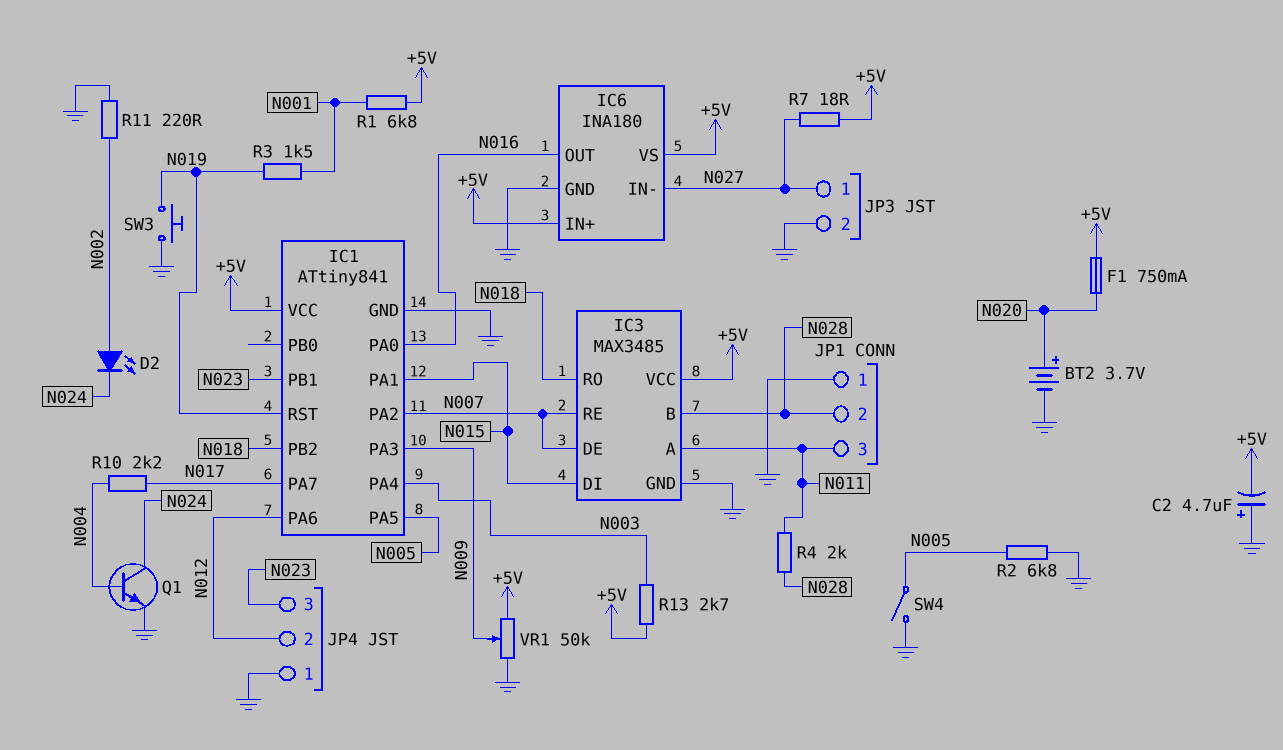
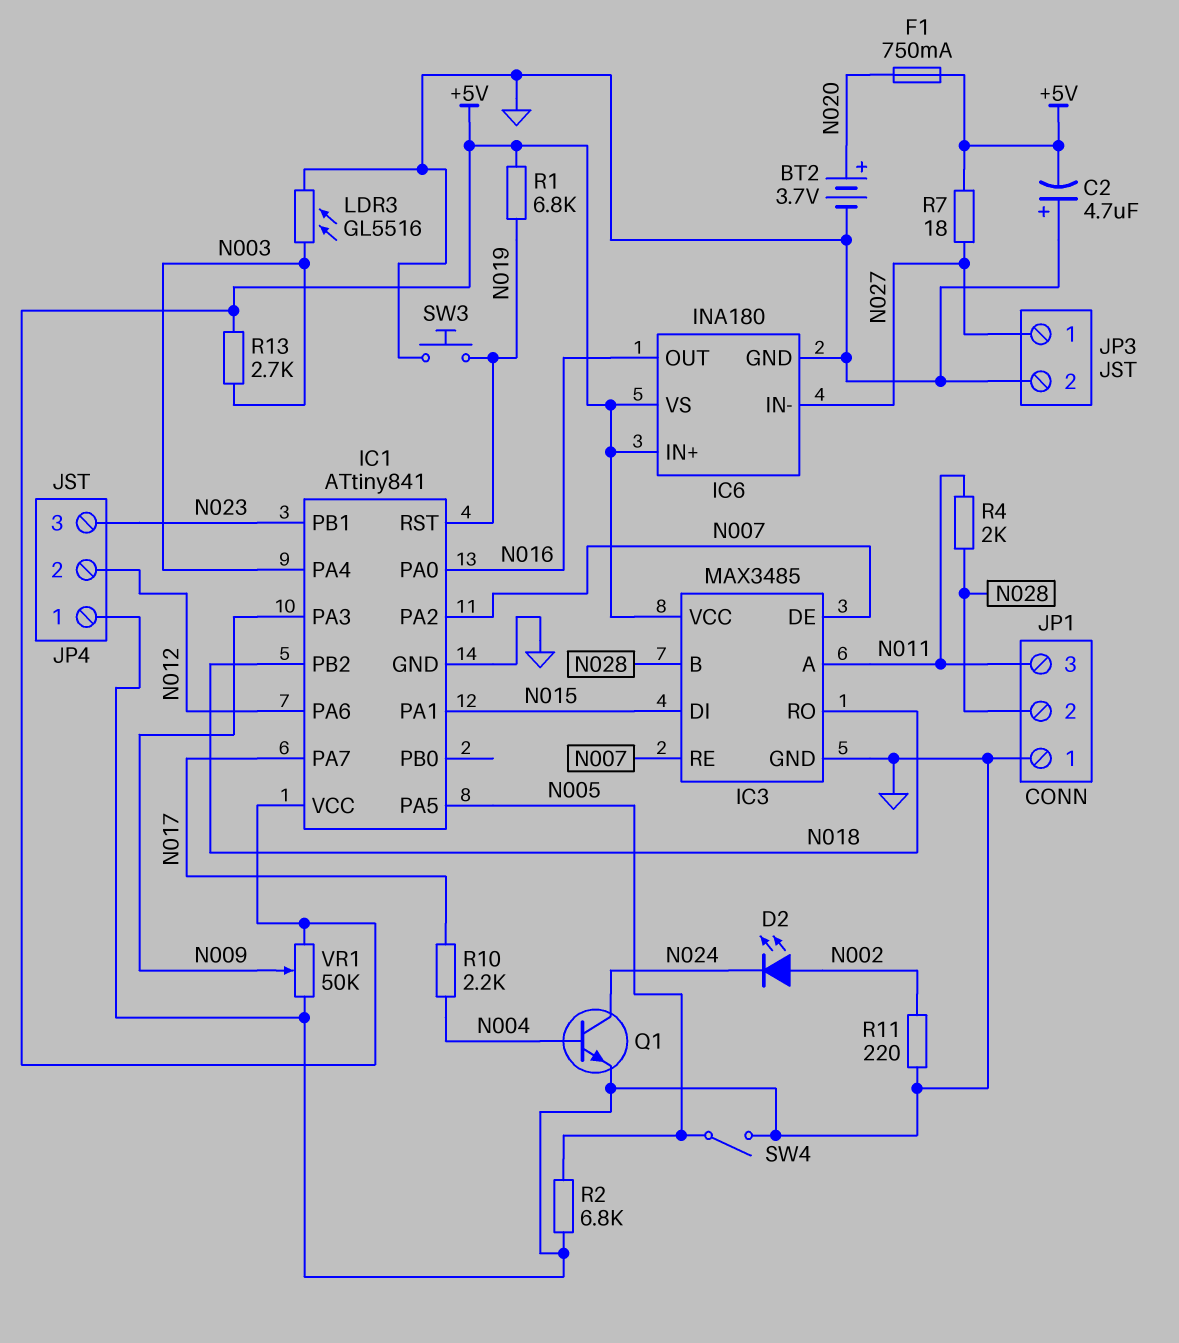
LDR3: none -> GL5516 (GND, N003)
R1: 6.8k (+5V, N001) -> 6.8k (+5V, N019)
R3: 1.5k (N001, N019) -> none

